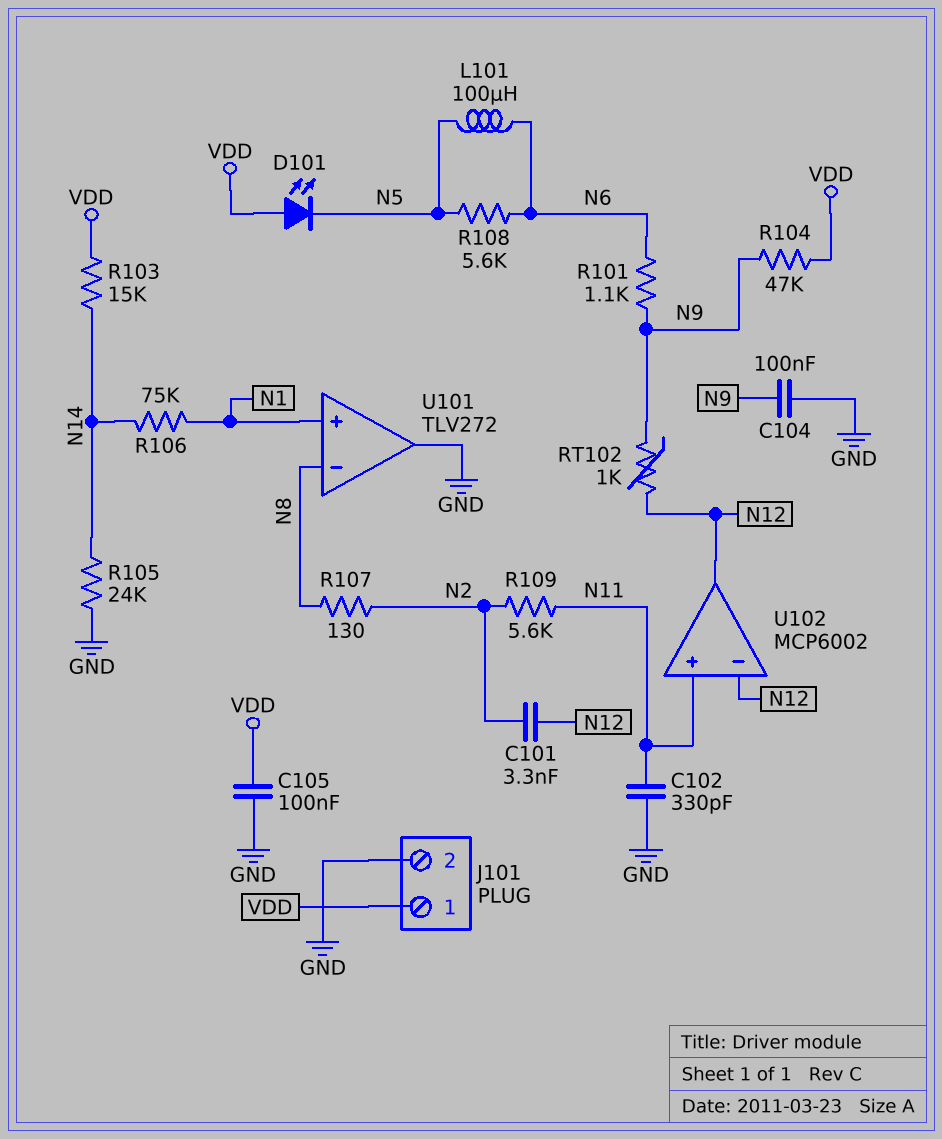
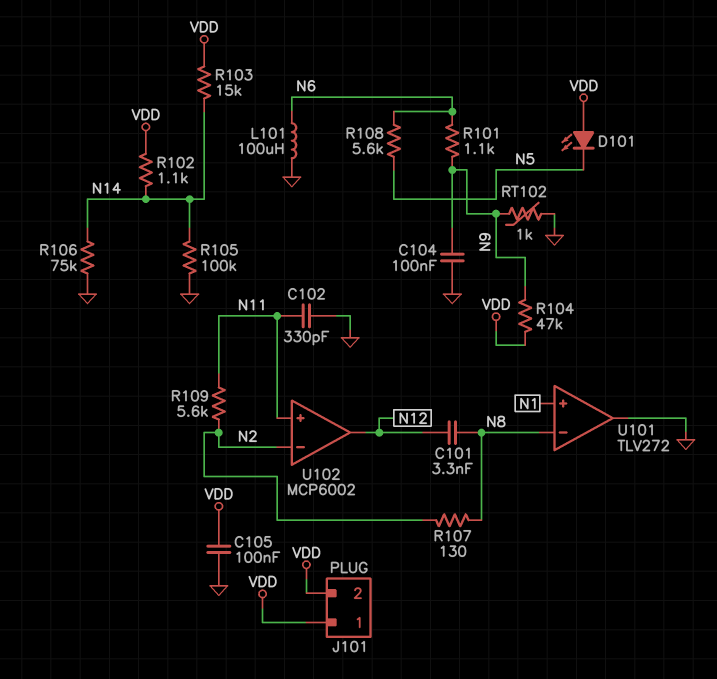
C101: 3.3nF (N2, N12) -> 3.3nF (N8, N12)
J101 pin 2: GND -> VDD
L101: 100uH (N5, N6) -> 100uH (GND, N6)
R102: none -> 1.1k (N14, VDD)
R105: 24k (GND, N14) -> 100k (GND, N14)
R106: 75k (N1, N14) -> 75k (GND, N14)
RT102: 1k (N9, N12) -> 1k (GND, N9)
U102 pin in-: N12 -> N2

